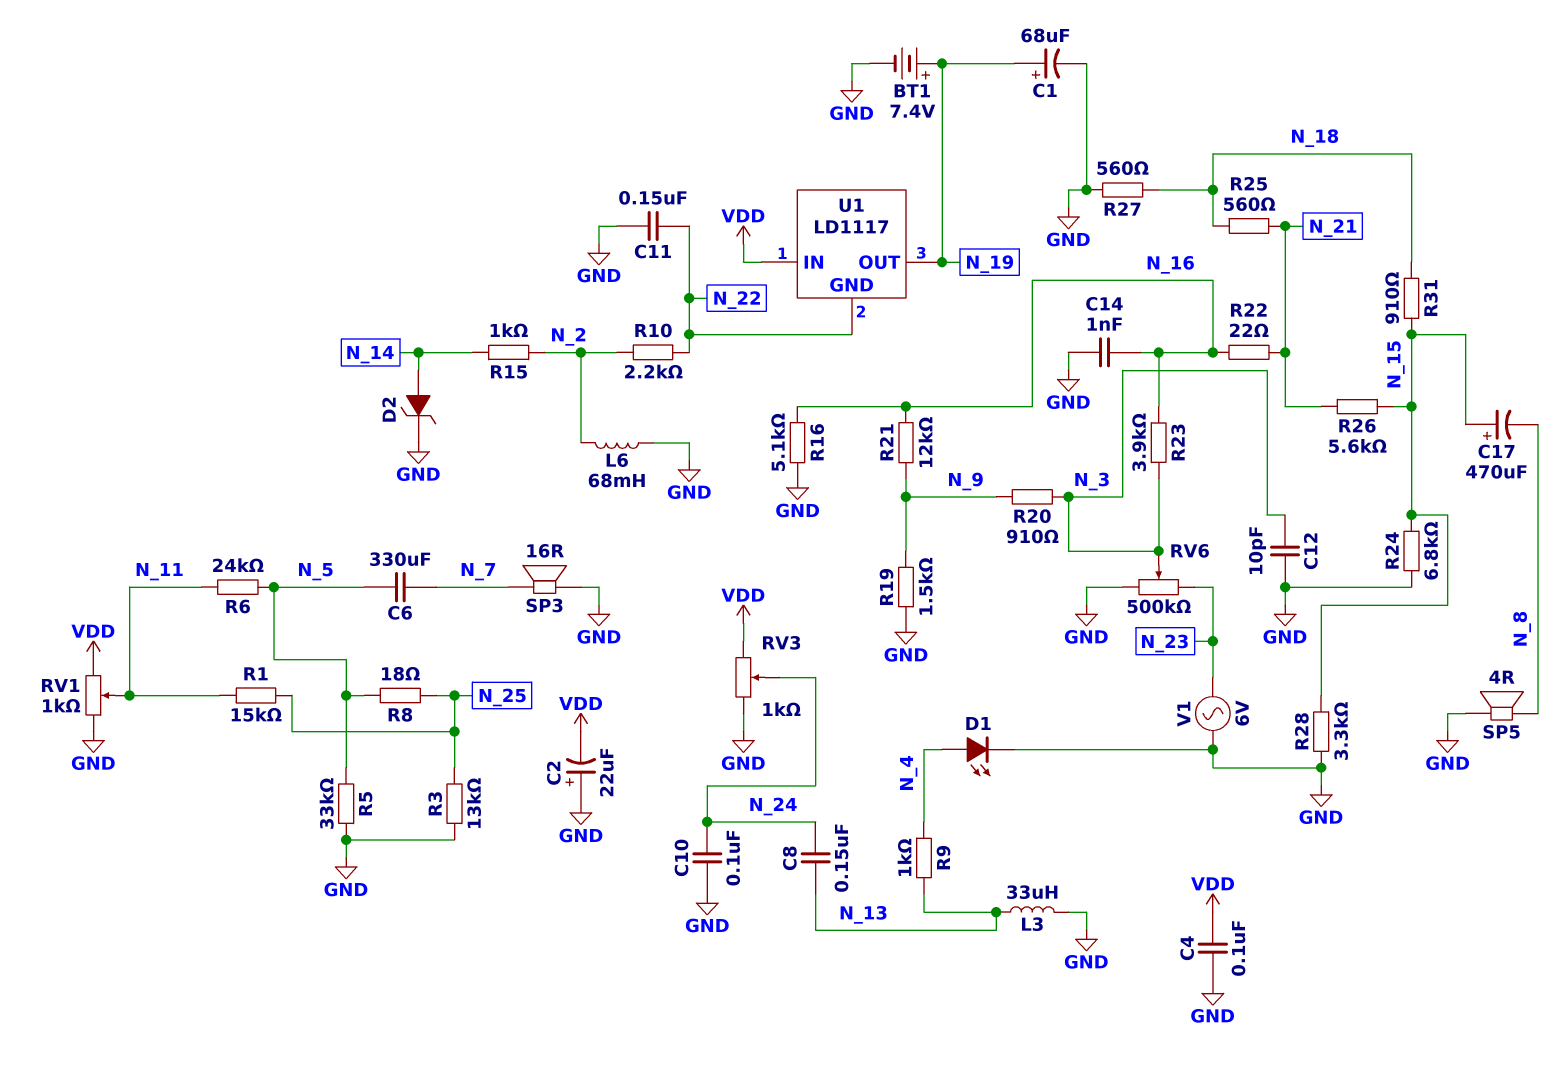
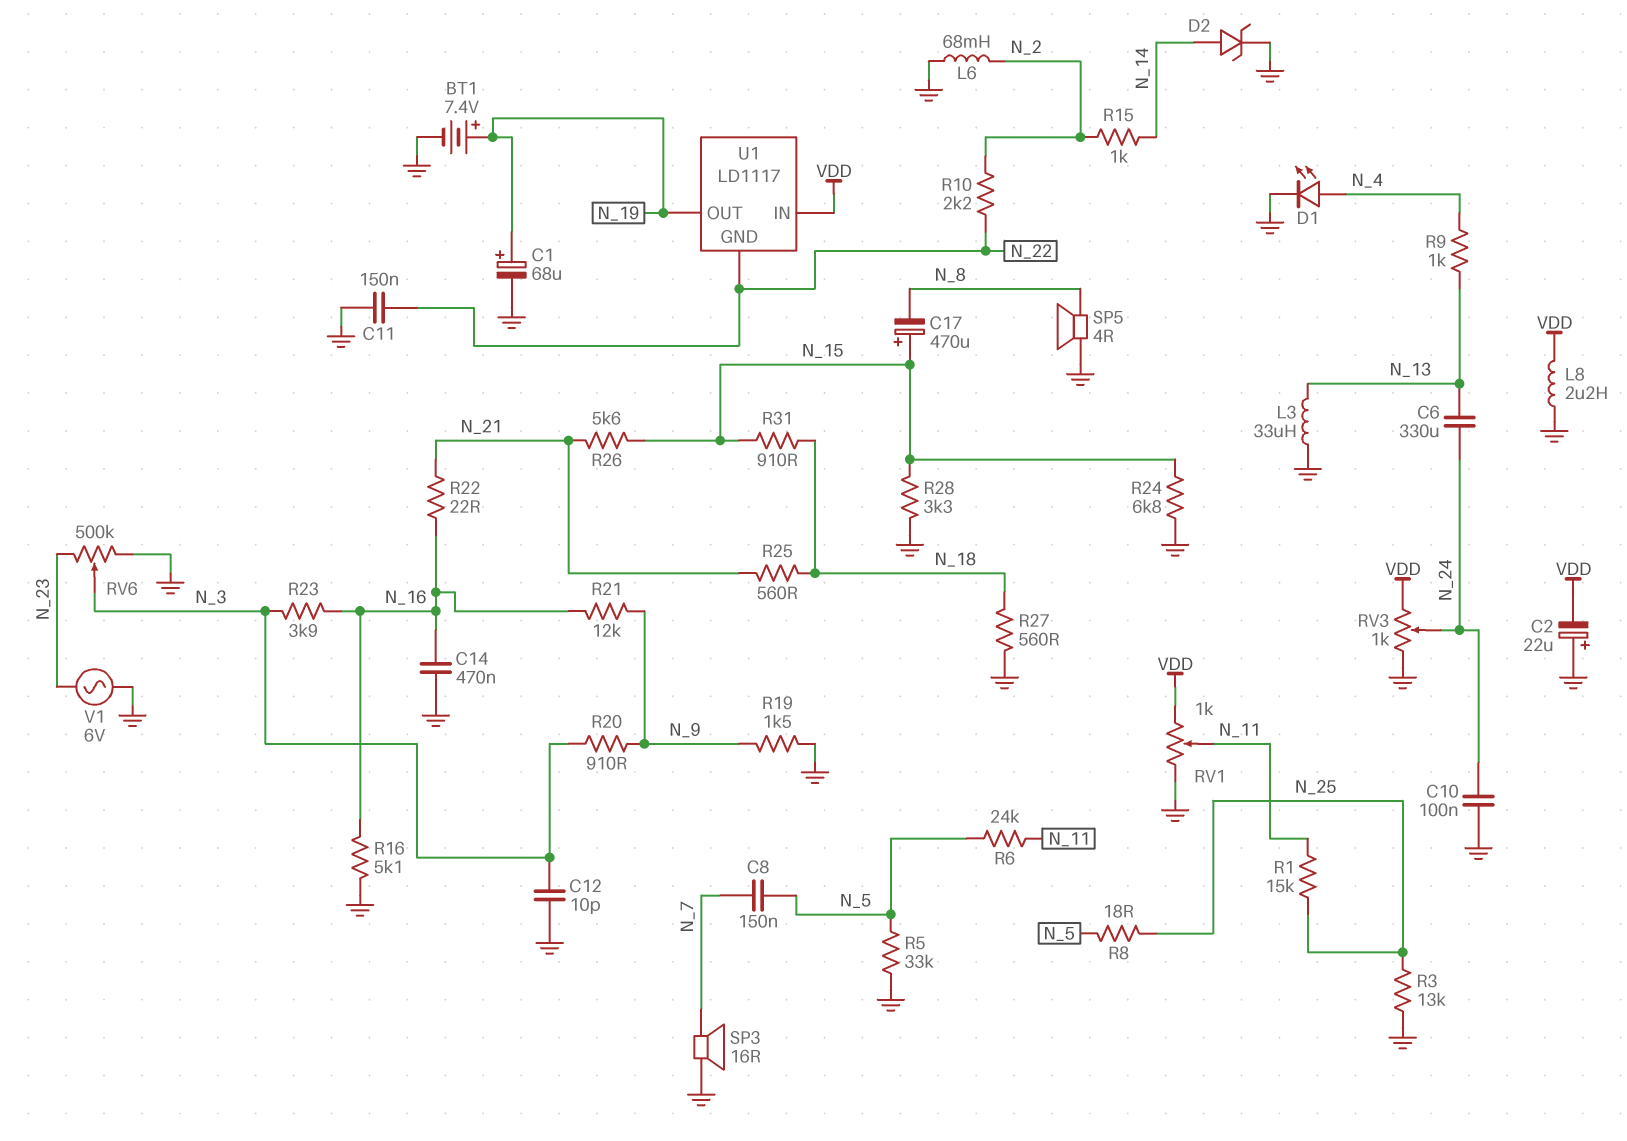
C4: 100nF (GND, VDD) -> none
C6: 330uF (N_5, N_7) -> 330uF (N_13, N_24)
C8: 150nF (N_13, N_24) -> 150nF (N_5, N_7)
C14: 1nF (GND, N_16) -> 470nF (GND, N_16)
L8: none -> 2.2uH (GND, VDD)

